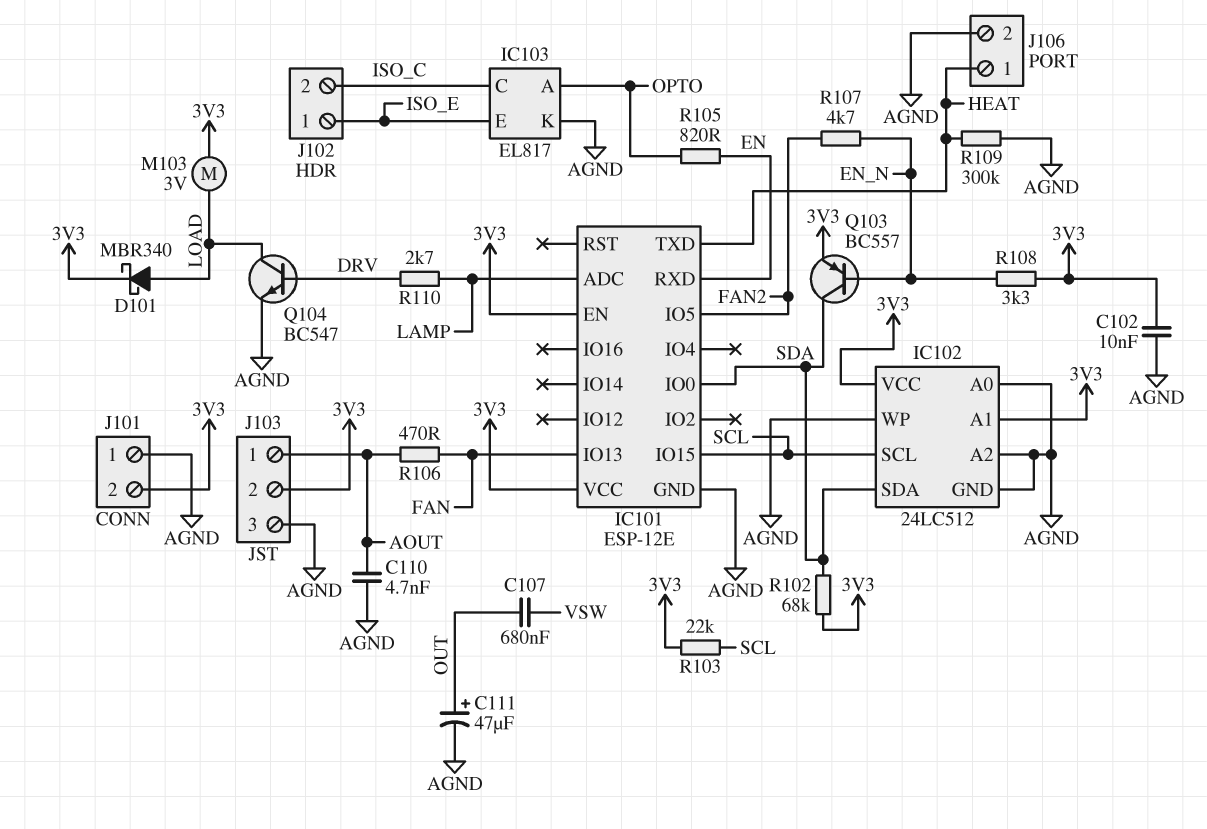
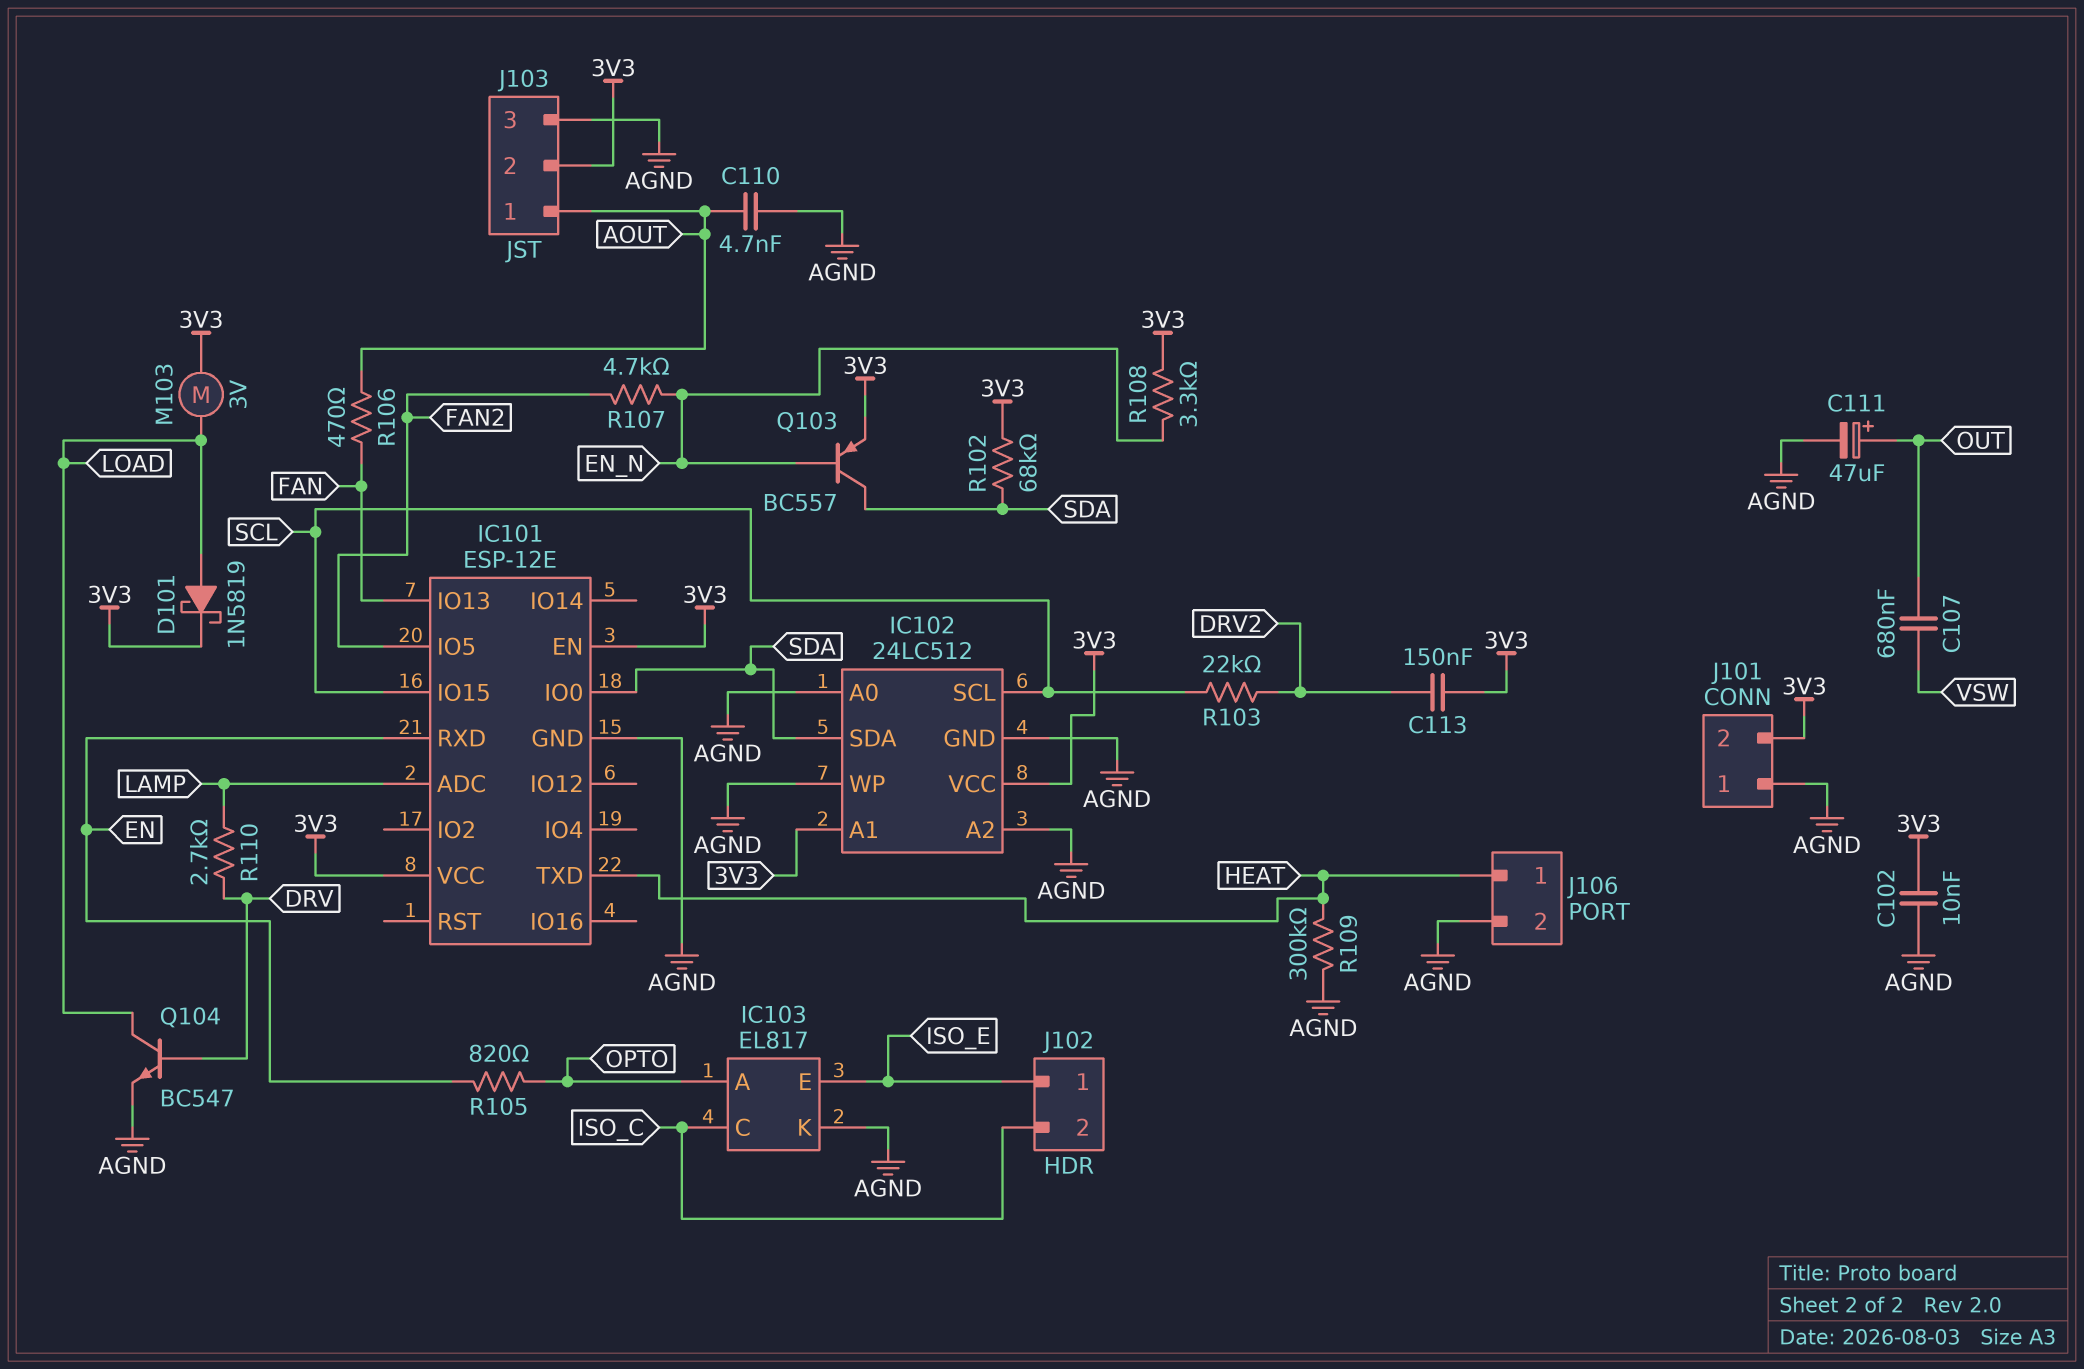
C113: none -> 150nF (3V3, DRV2)
D101: schottky MBR340 (A LOAD, K 3V3) -> schottky 1N5819 (A LOAD, K 3V3)
R103: 22k (3V3, SCL) -> 22k (DRV2, SCL)

